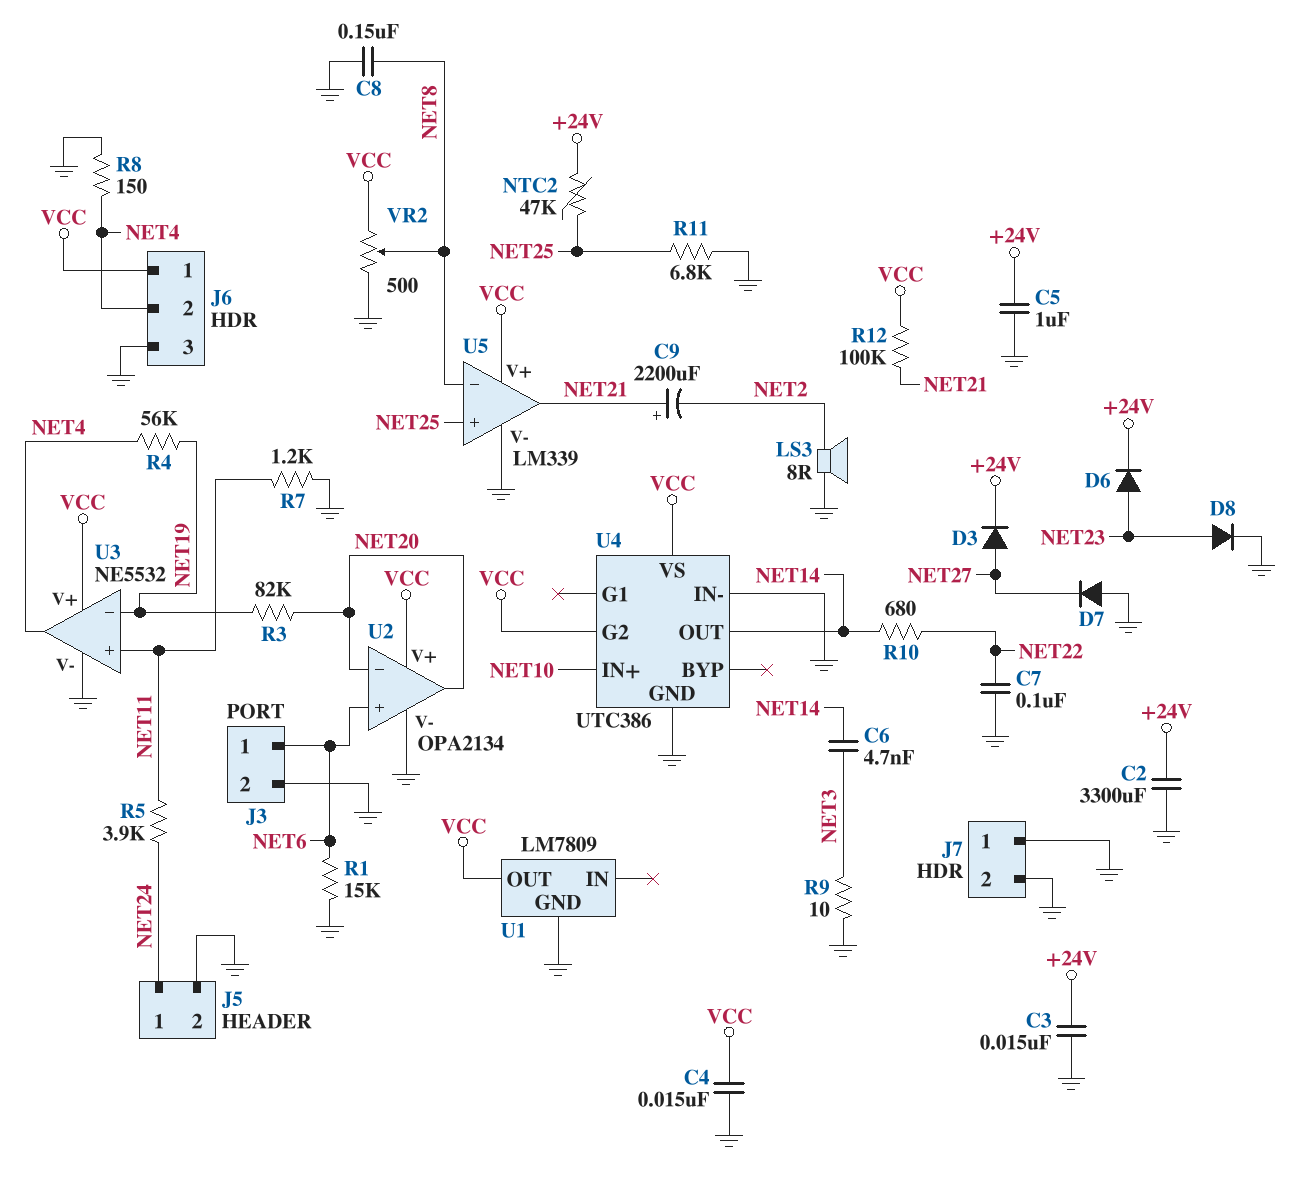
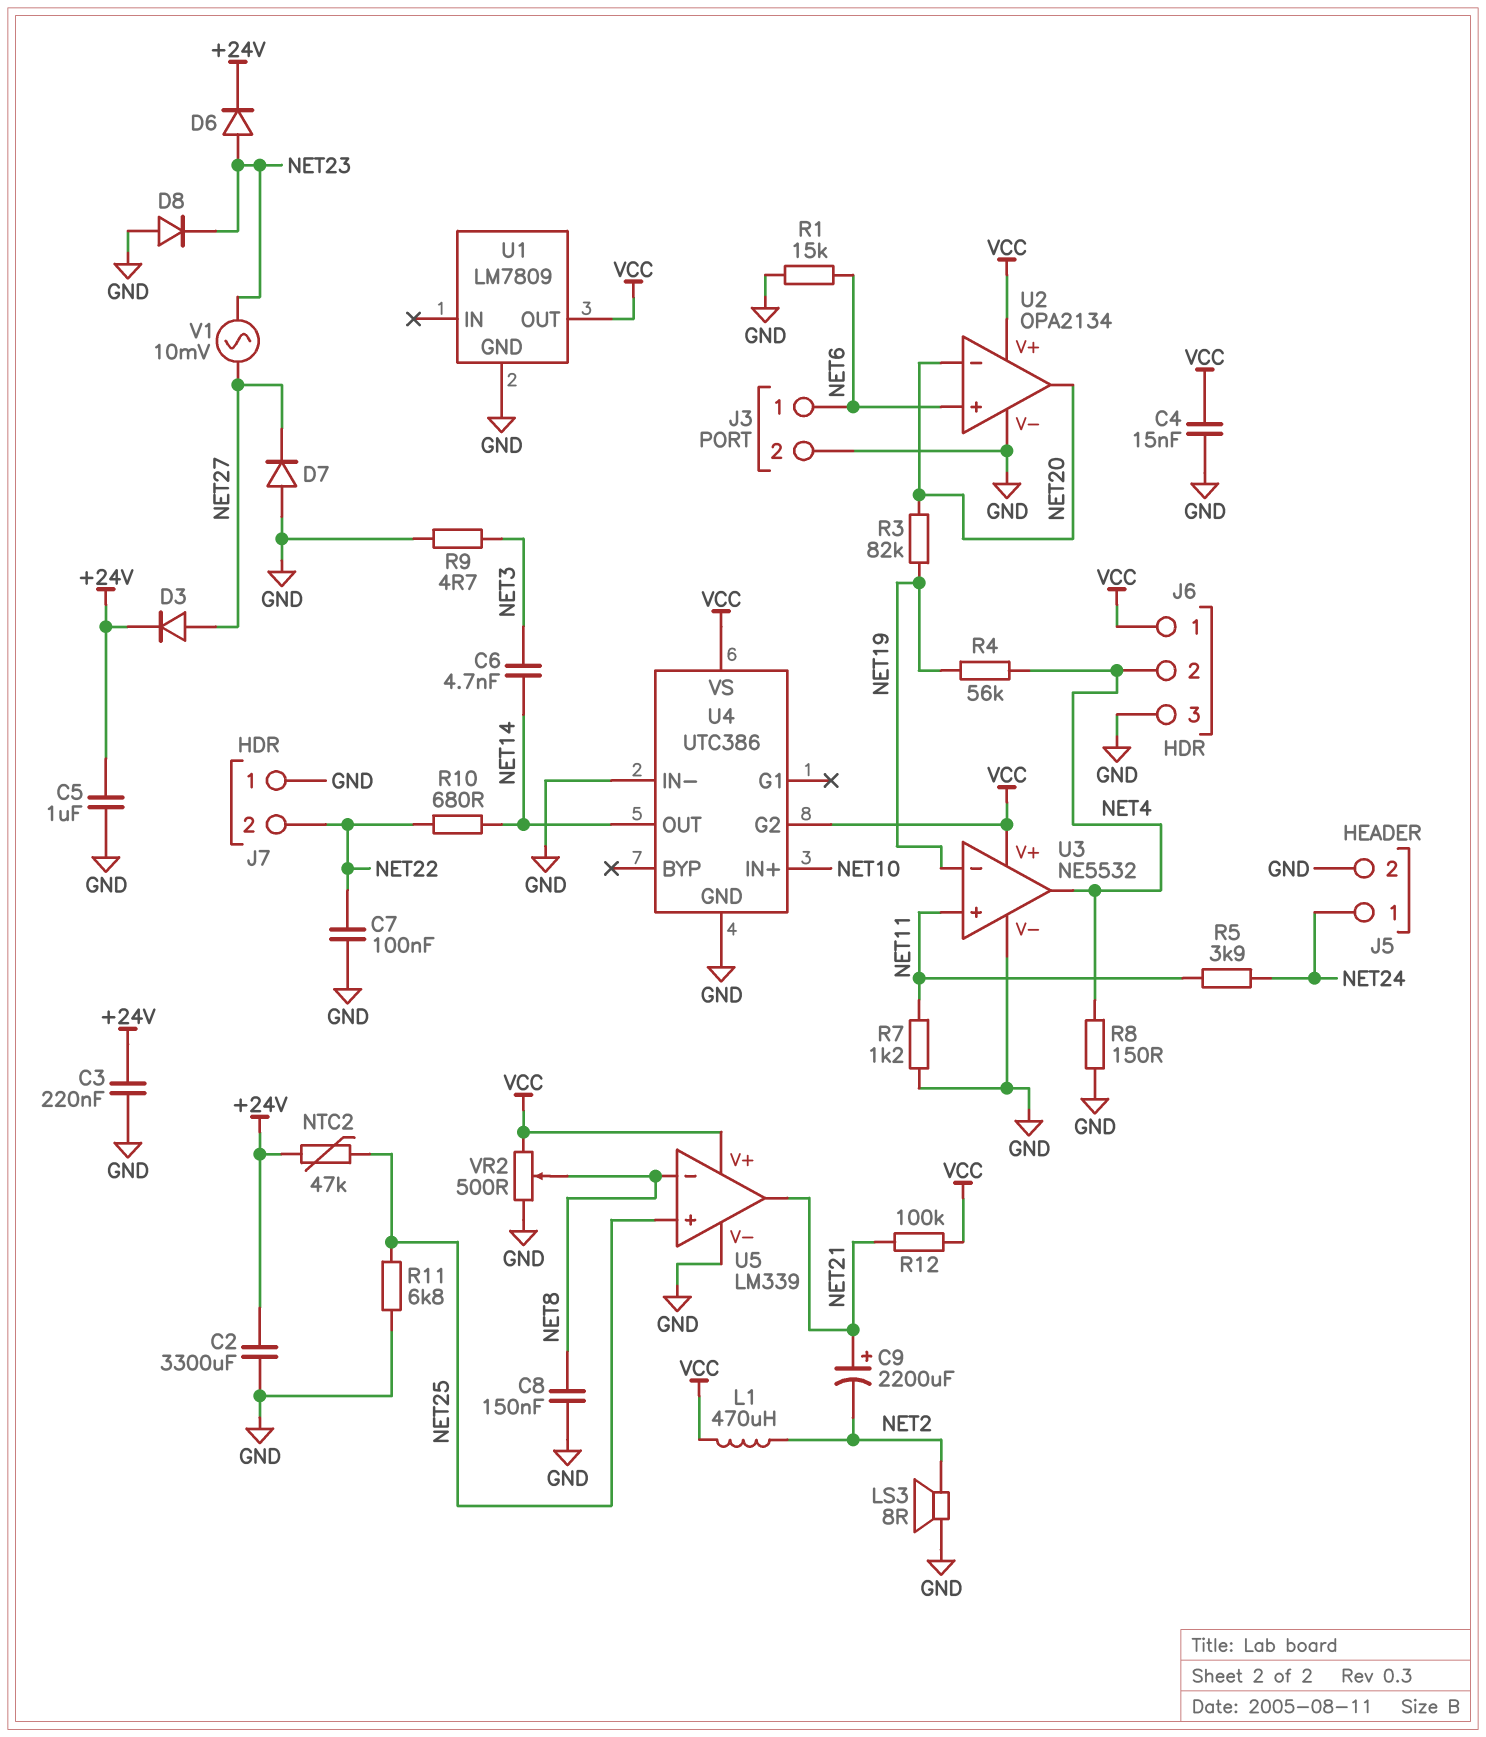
C3: 15nF (+24V, GND) -> 220nF (+24V, GND)
D8: diode (A NET23, K GND) -> diode (A GND, K NET23)
J7 pin 2: GND -> NET22
L1: none -> 470uH (NET2, VCC)
R9: 10 (GND, NET3) -> 4.7 (GND, NET3)
V1: none -> AC 10mV (NET23, NET27)

